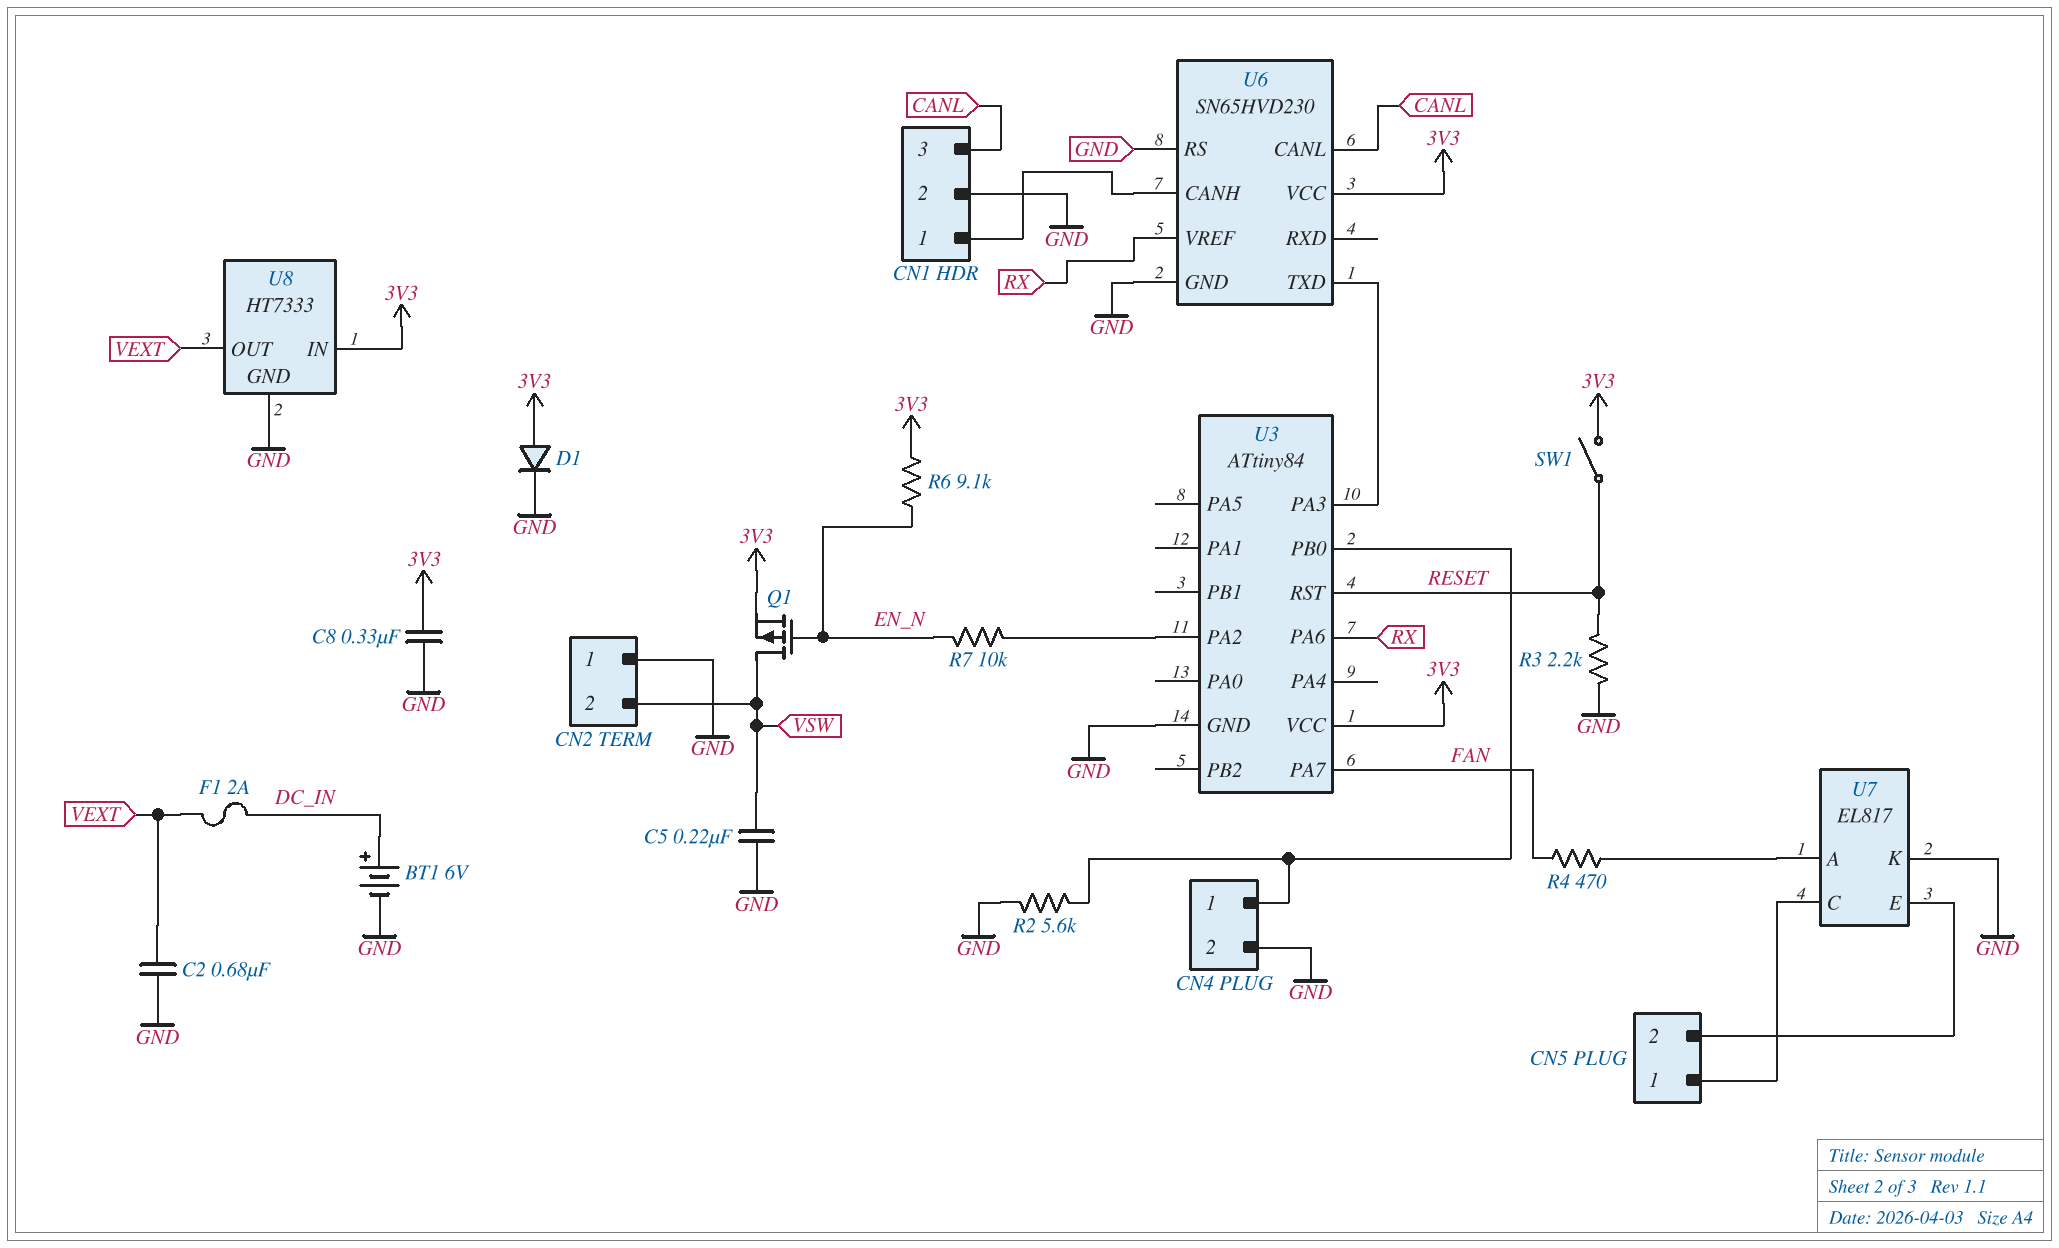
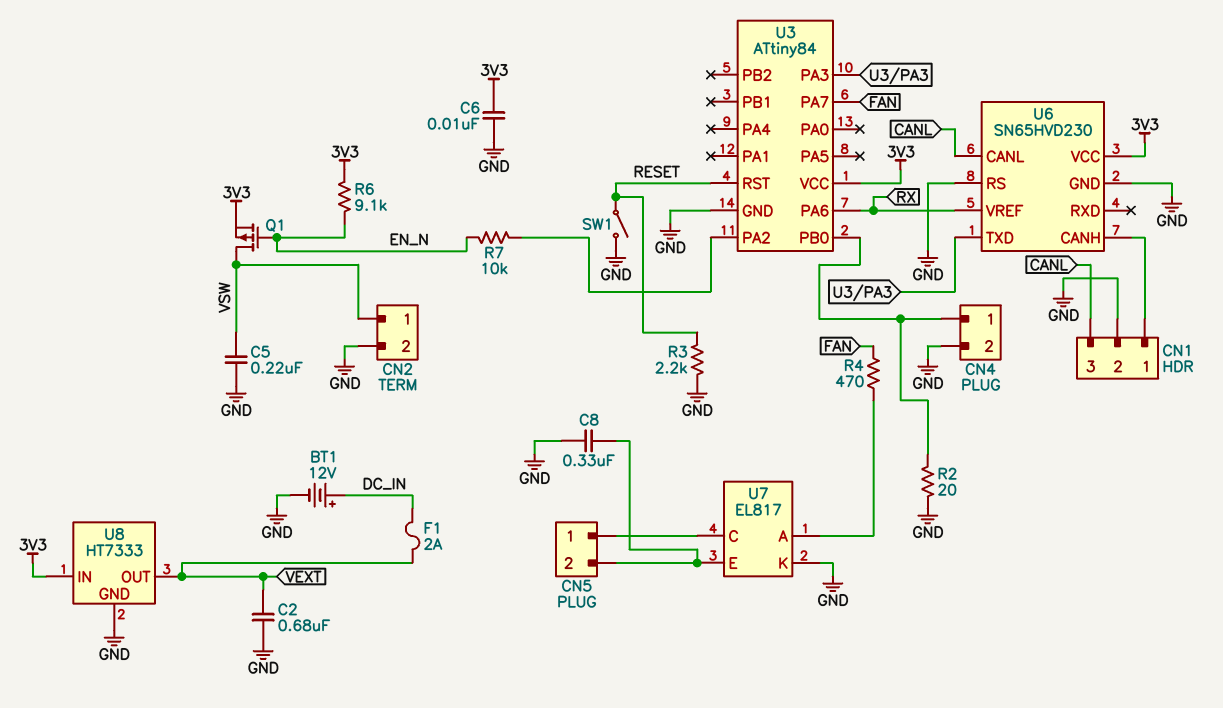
BT1: 6V (plus DC_IN, minus GND) -> 12V (plus DC_IN, minus GND)
C6: none -> 10nF (3V3, GND)
C8: 330nF (3V3, GND) -> 330nF (CN5/2, GND)
CN2 pin 1: GND -> VSW
CN2 pin 2: VSW -> GND
D1: diode (A 3V3, K GND) -> none
R2: 5.6k (CN4/1, GND) -> 20 (CN4/1, GND)
SW1: switch (3V3, RESET) -> switch (GND, RESET)

